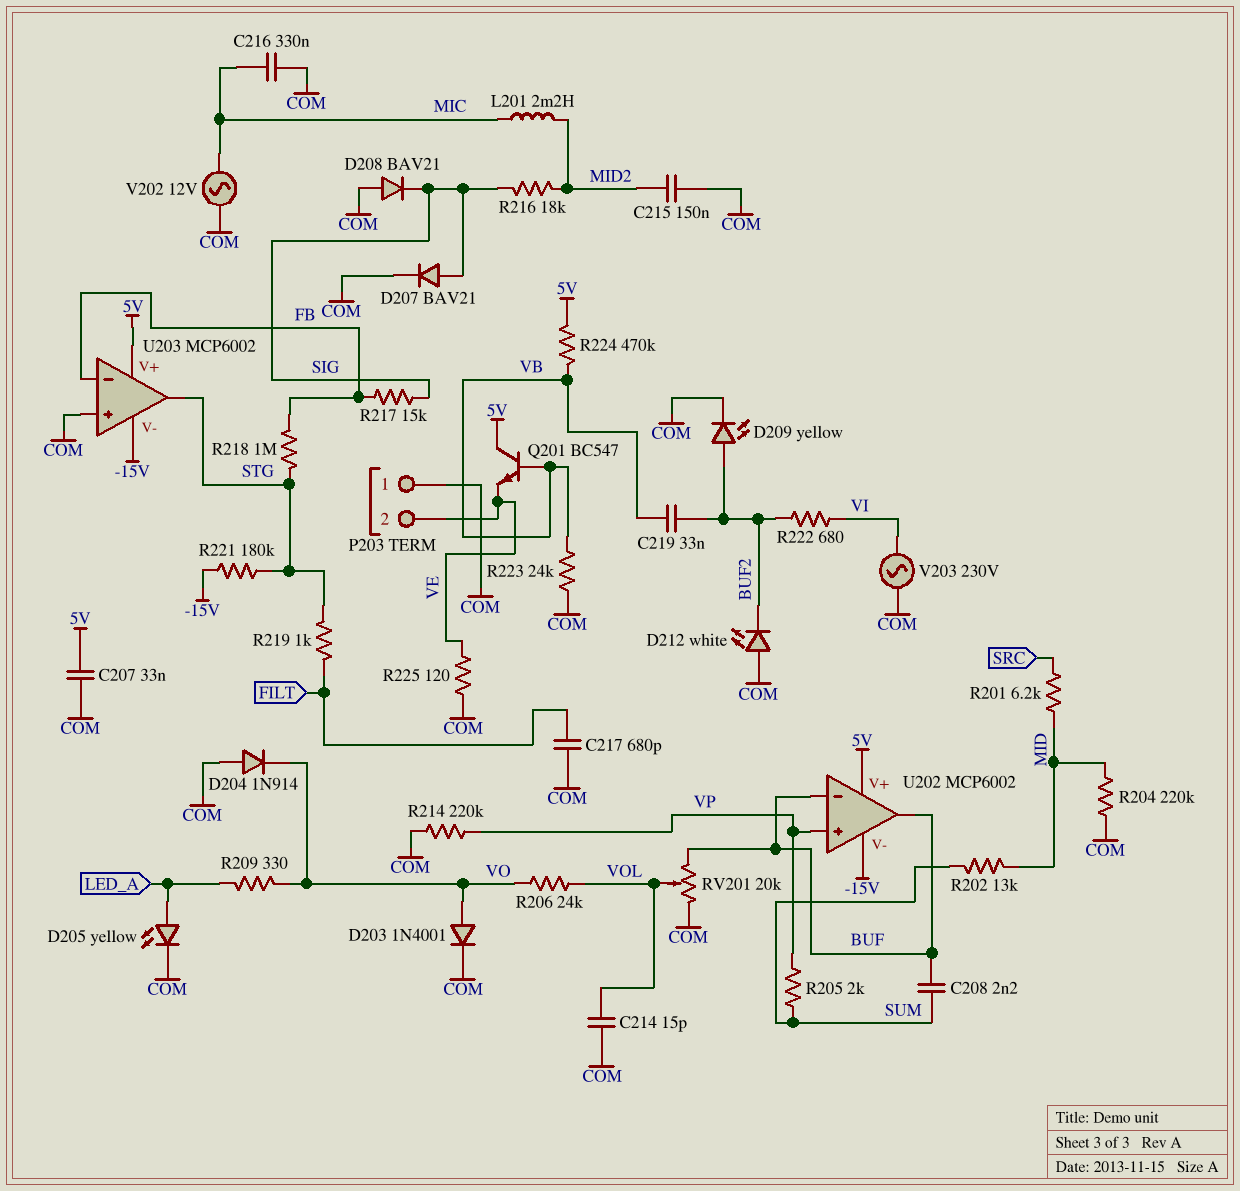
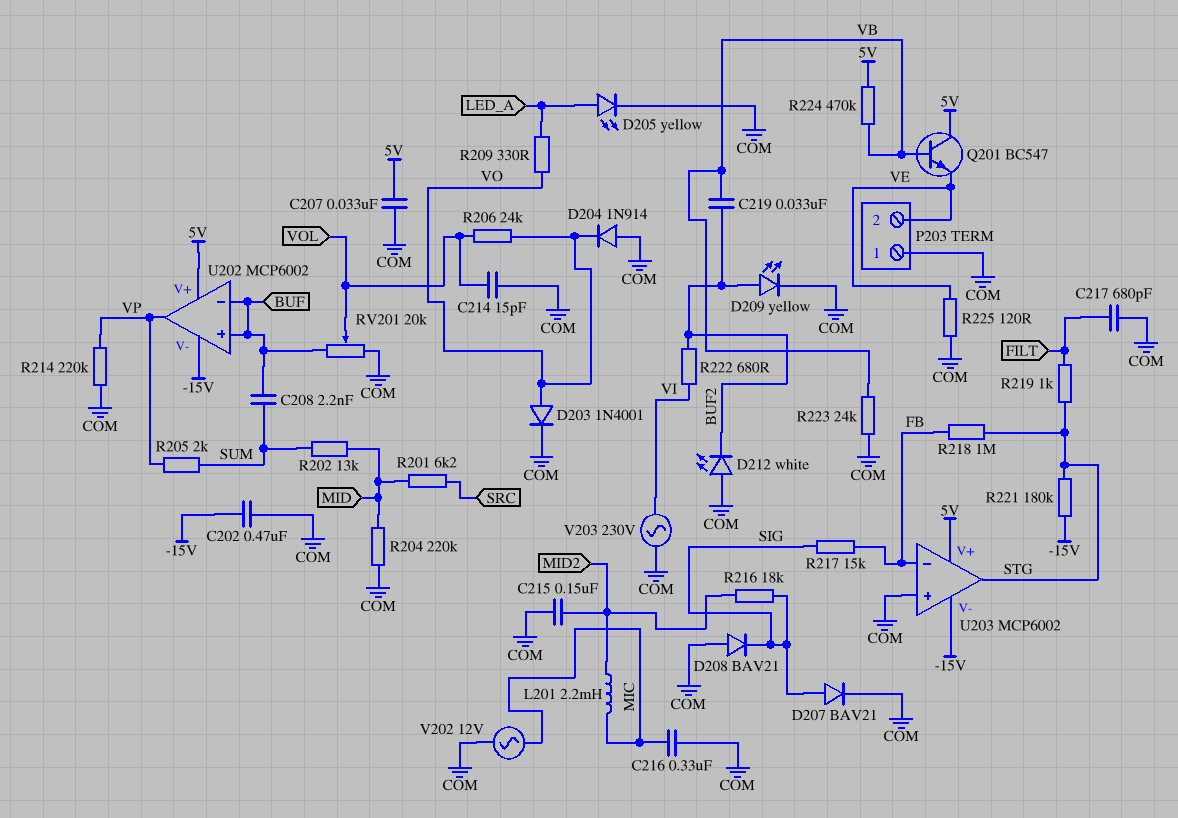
C202: none -> 470nF (-15V, COM)
U202 pin in+: VP -> BUF
U202 pin out: BUF -> VP

